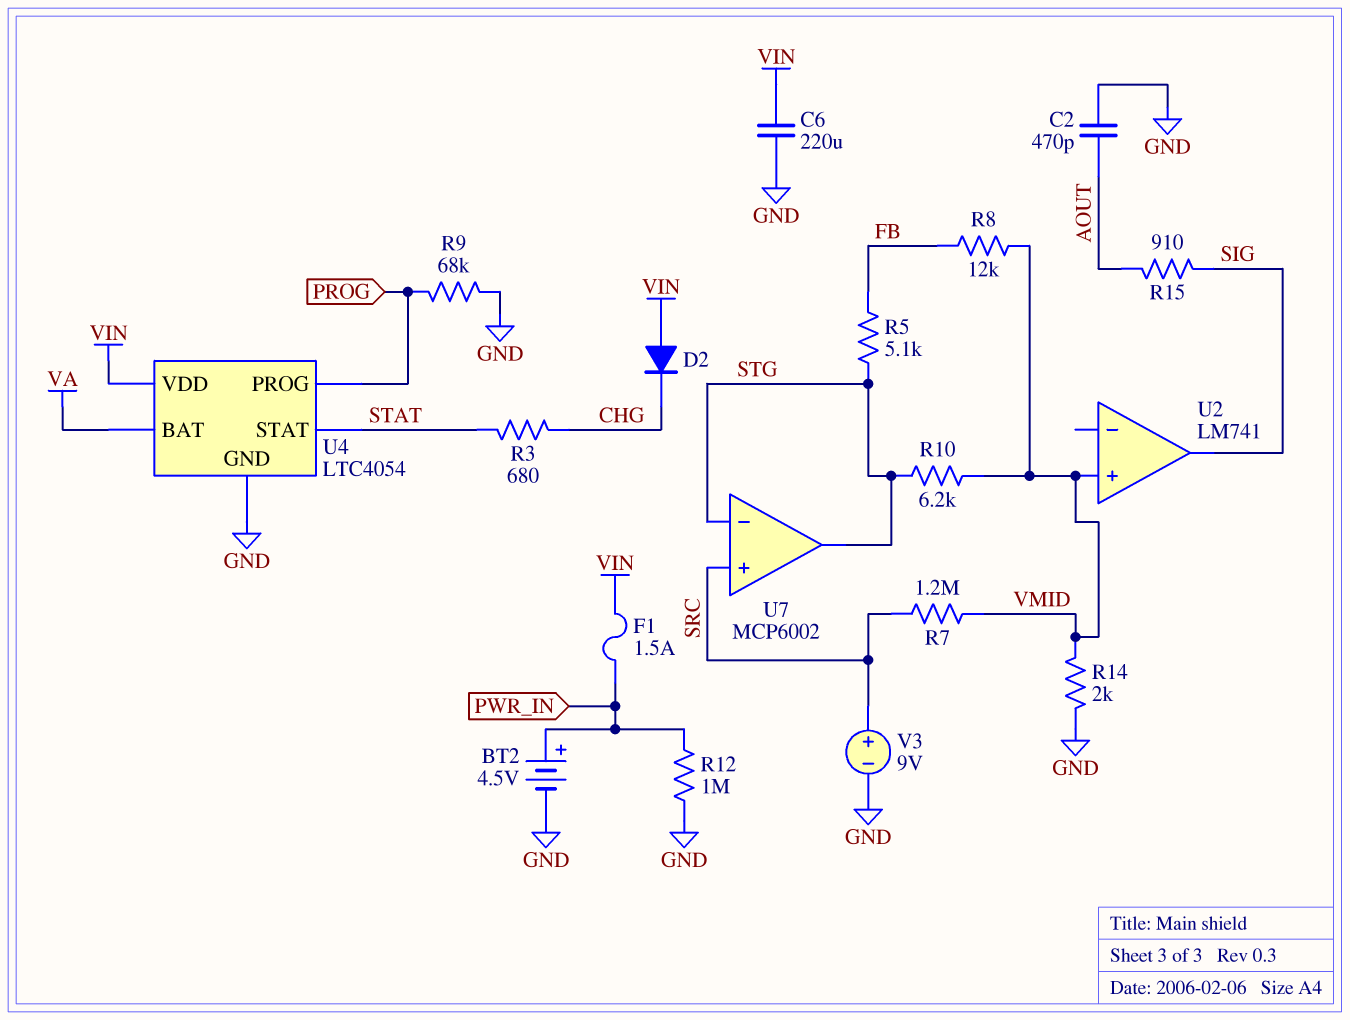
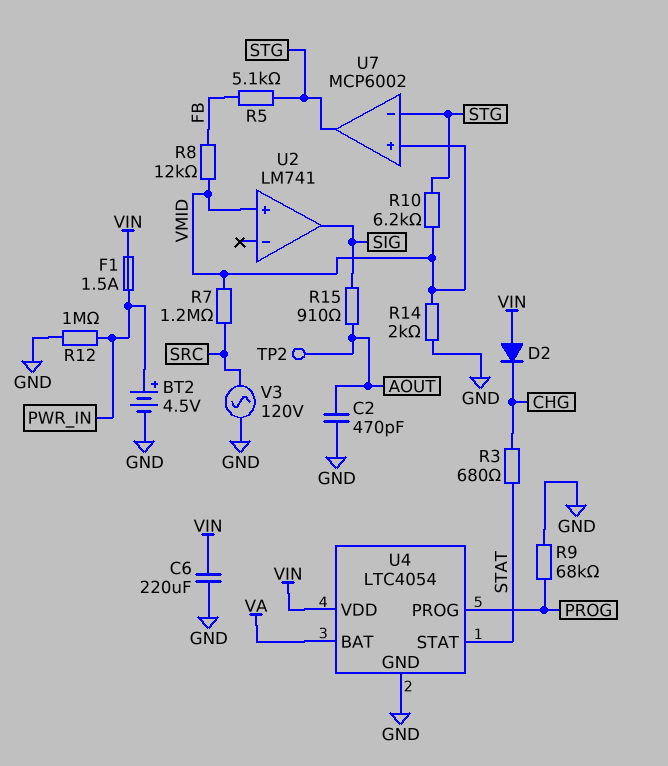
TP2: none -> test point (AOUT)
U7 pin in+: SRC -> VMID
V3: 9V (plus SRC, minus GND) -> AC 120V (GND, SRC)

